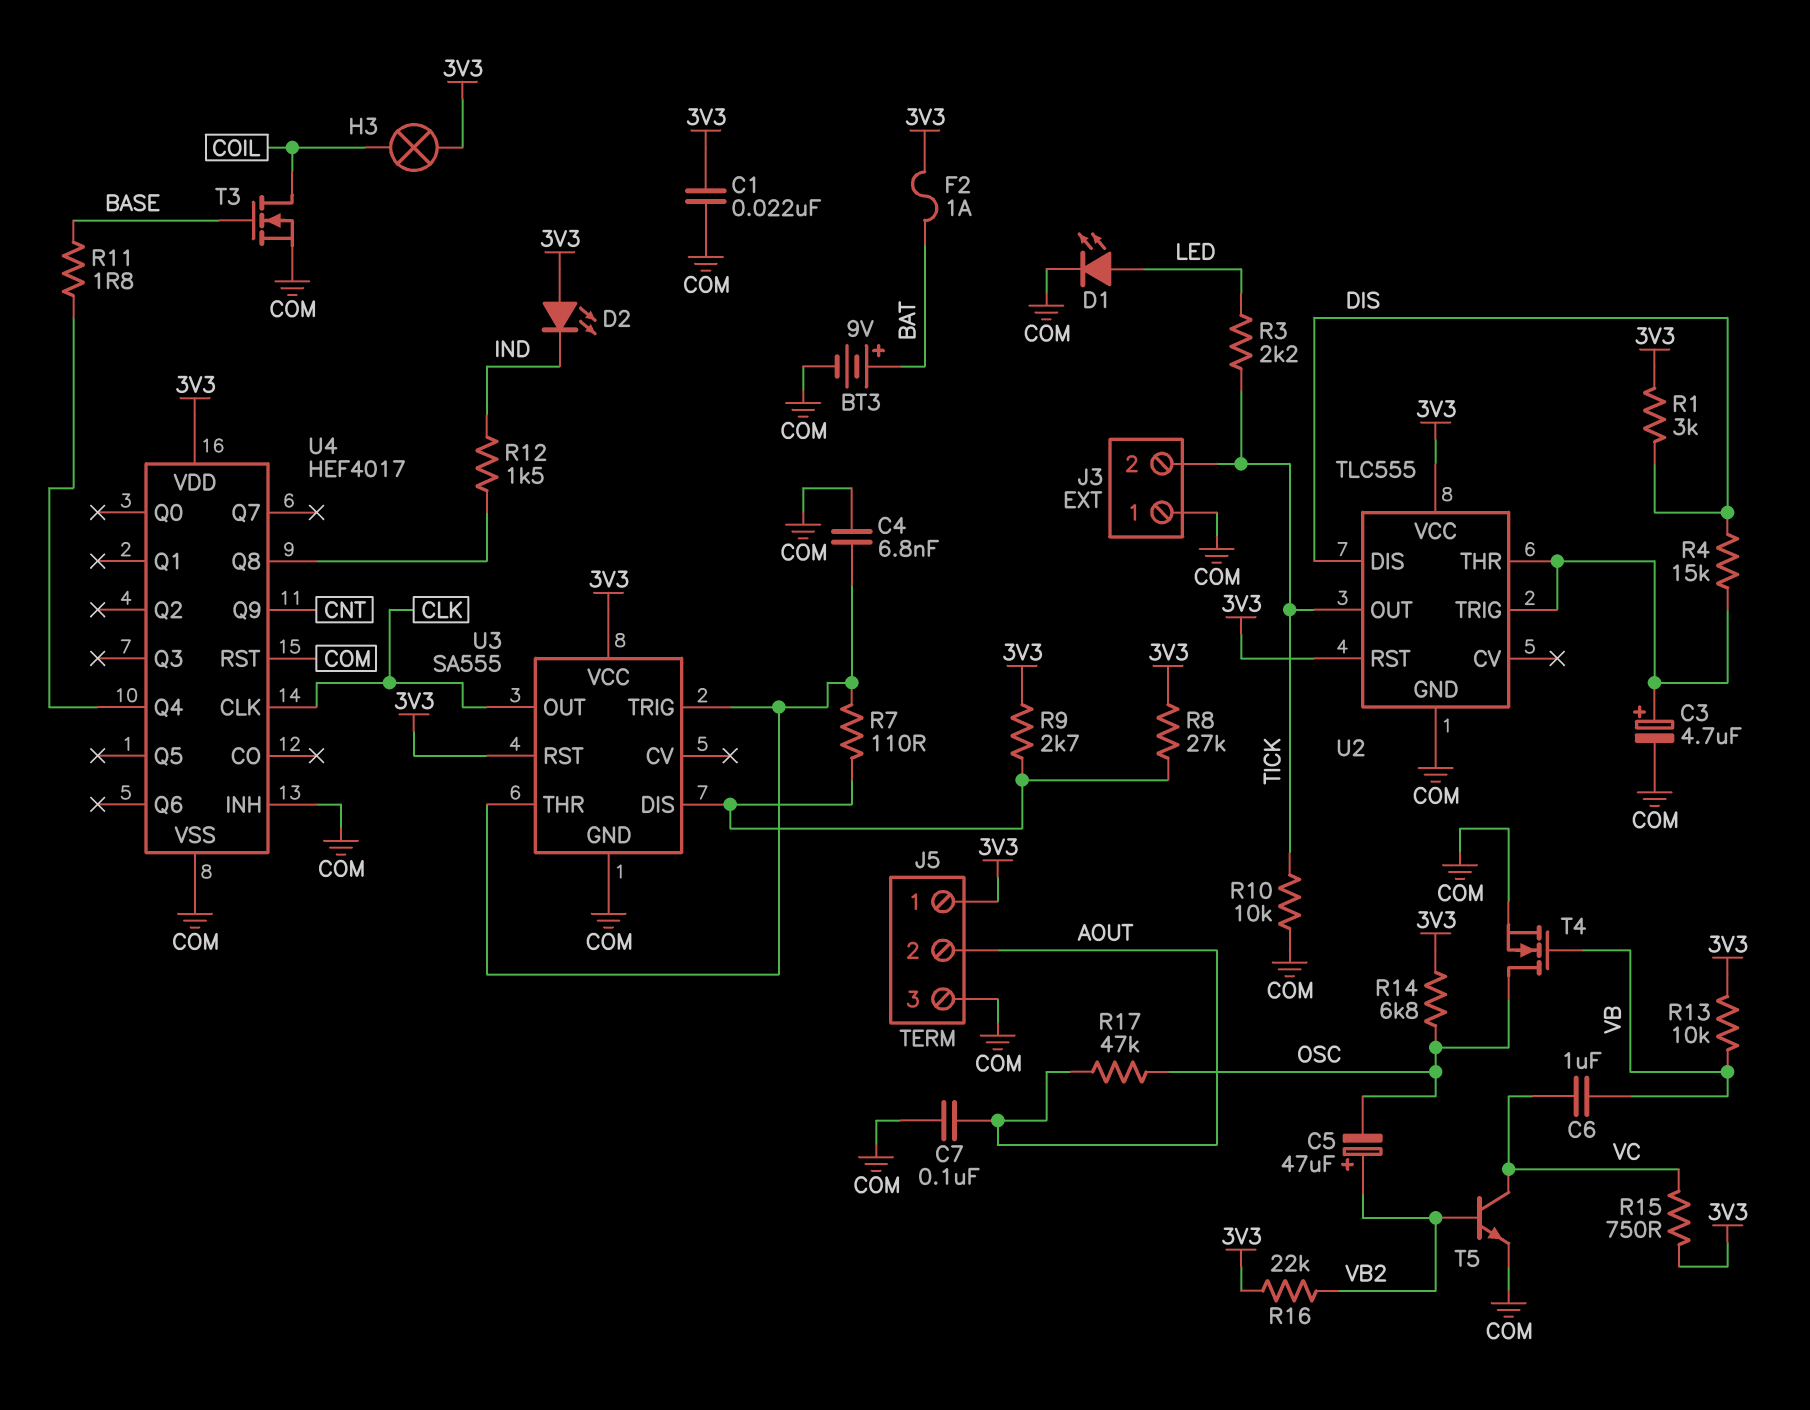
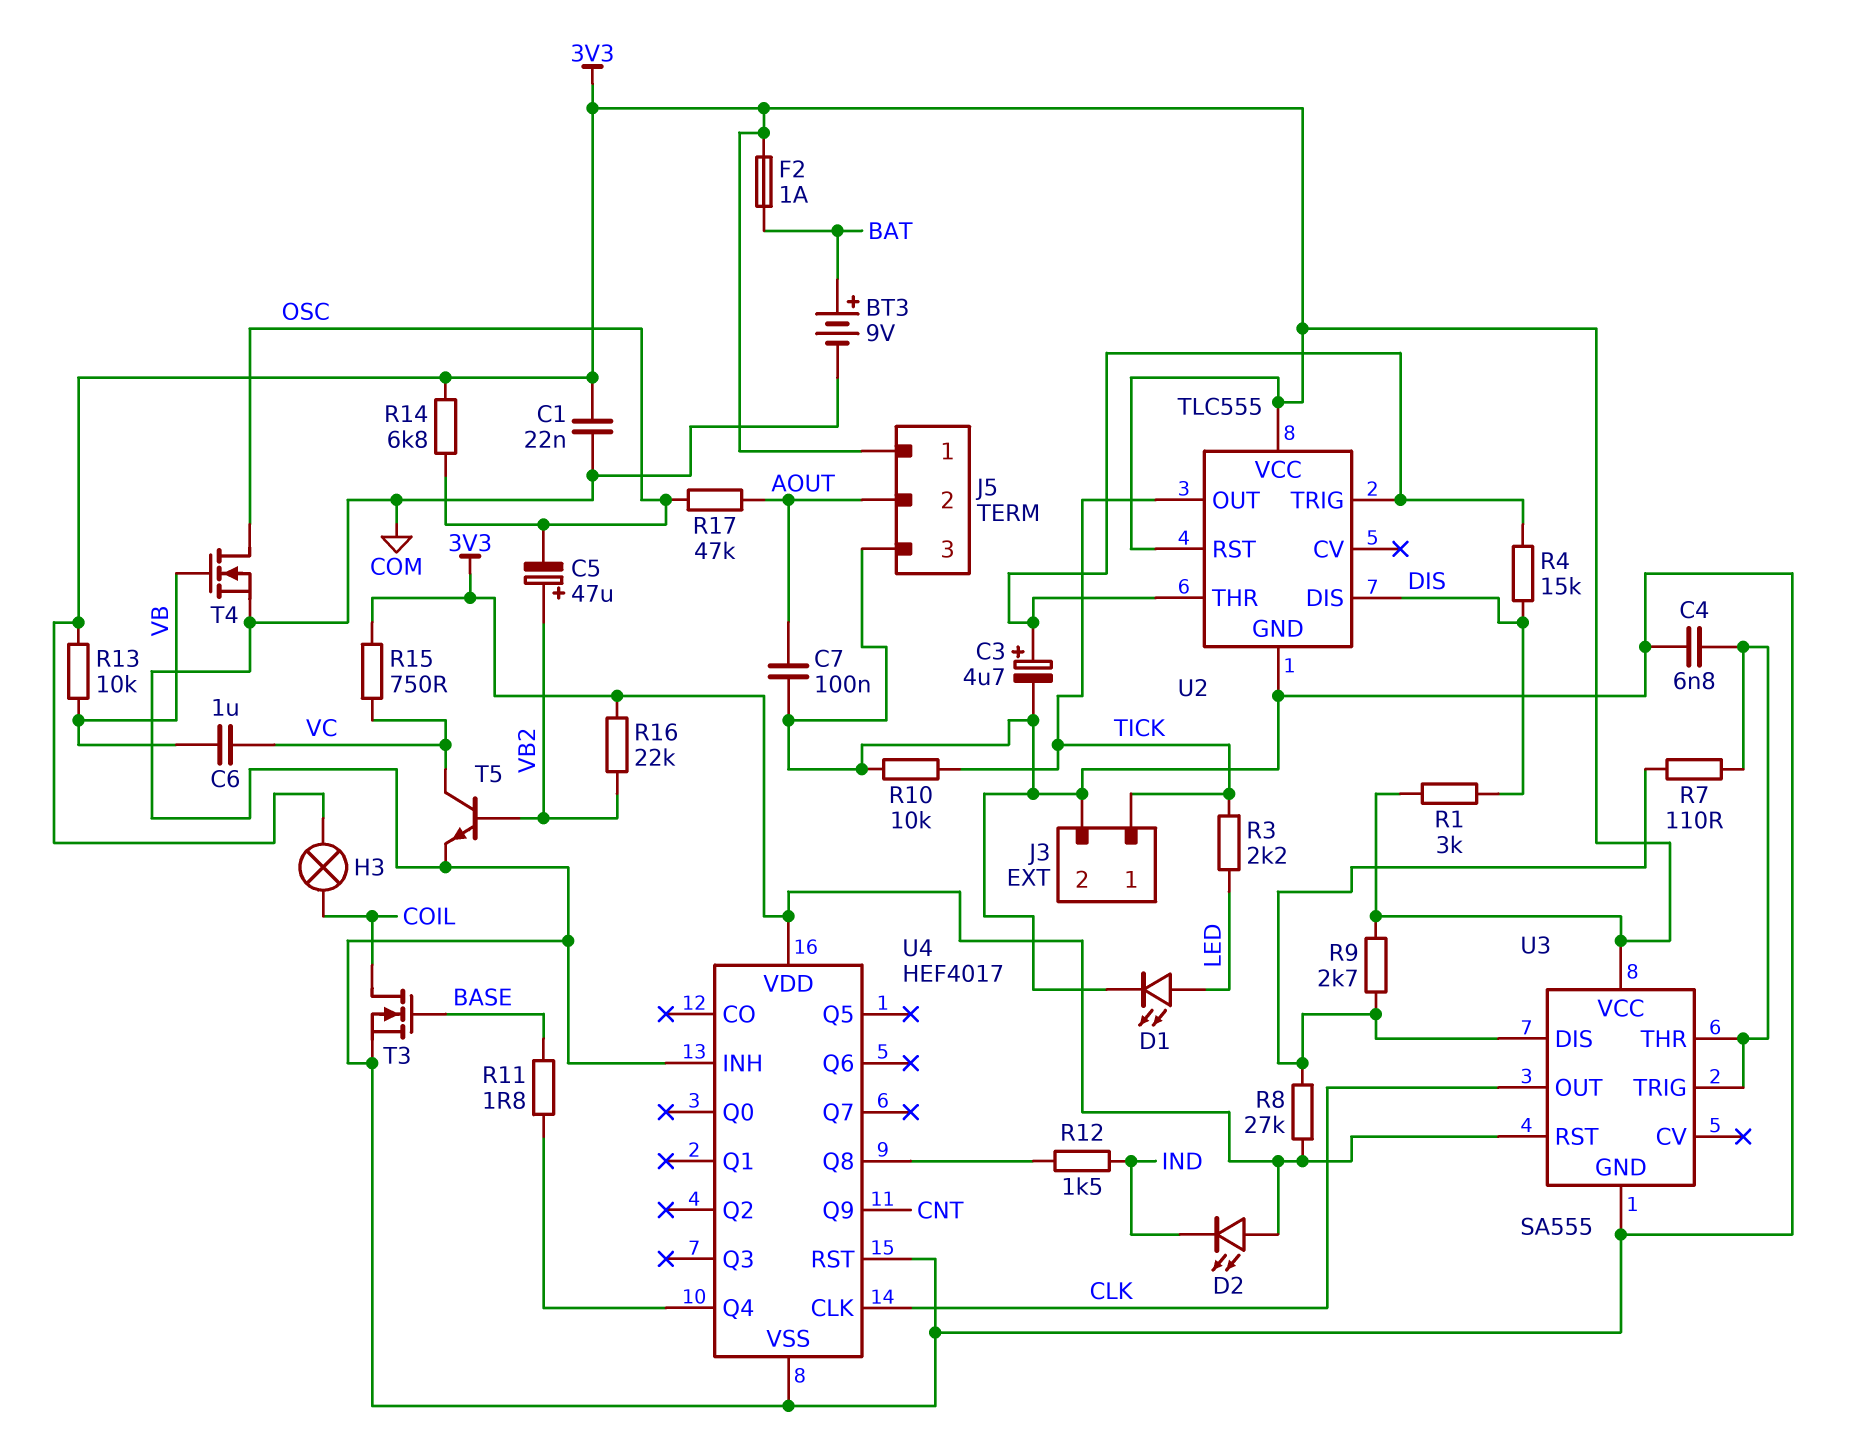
J3 pin 1: COM -> TICK
J3 pin 2: TICK -> COM

